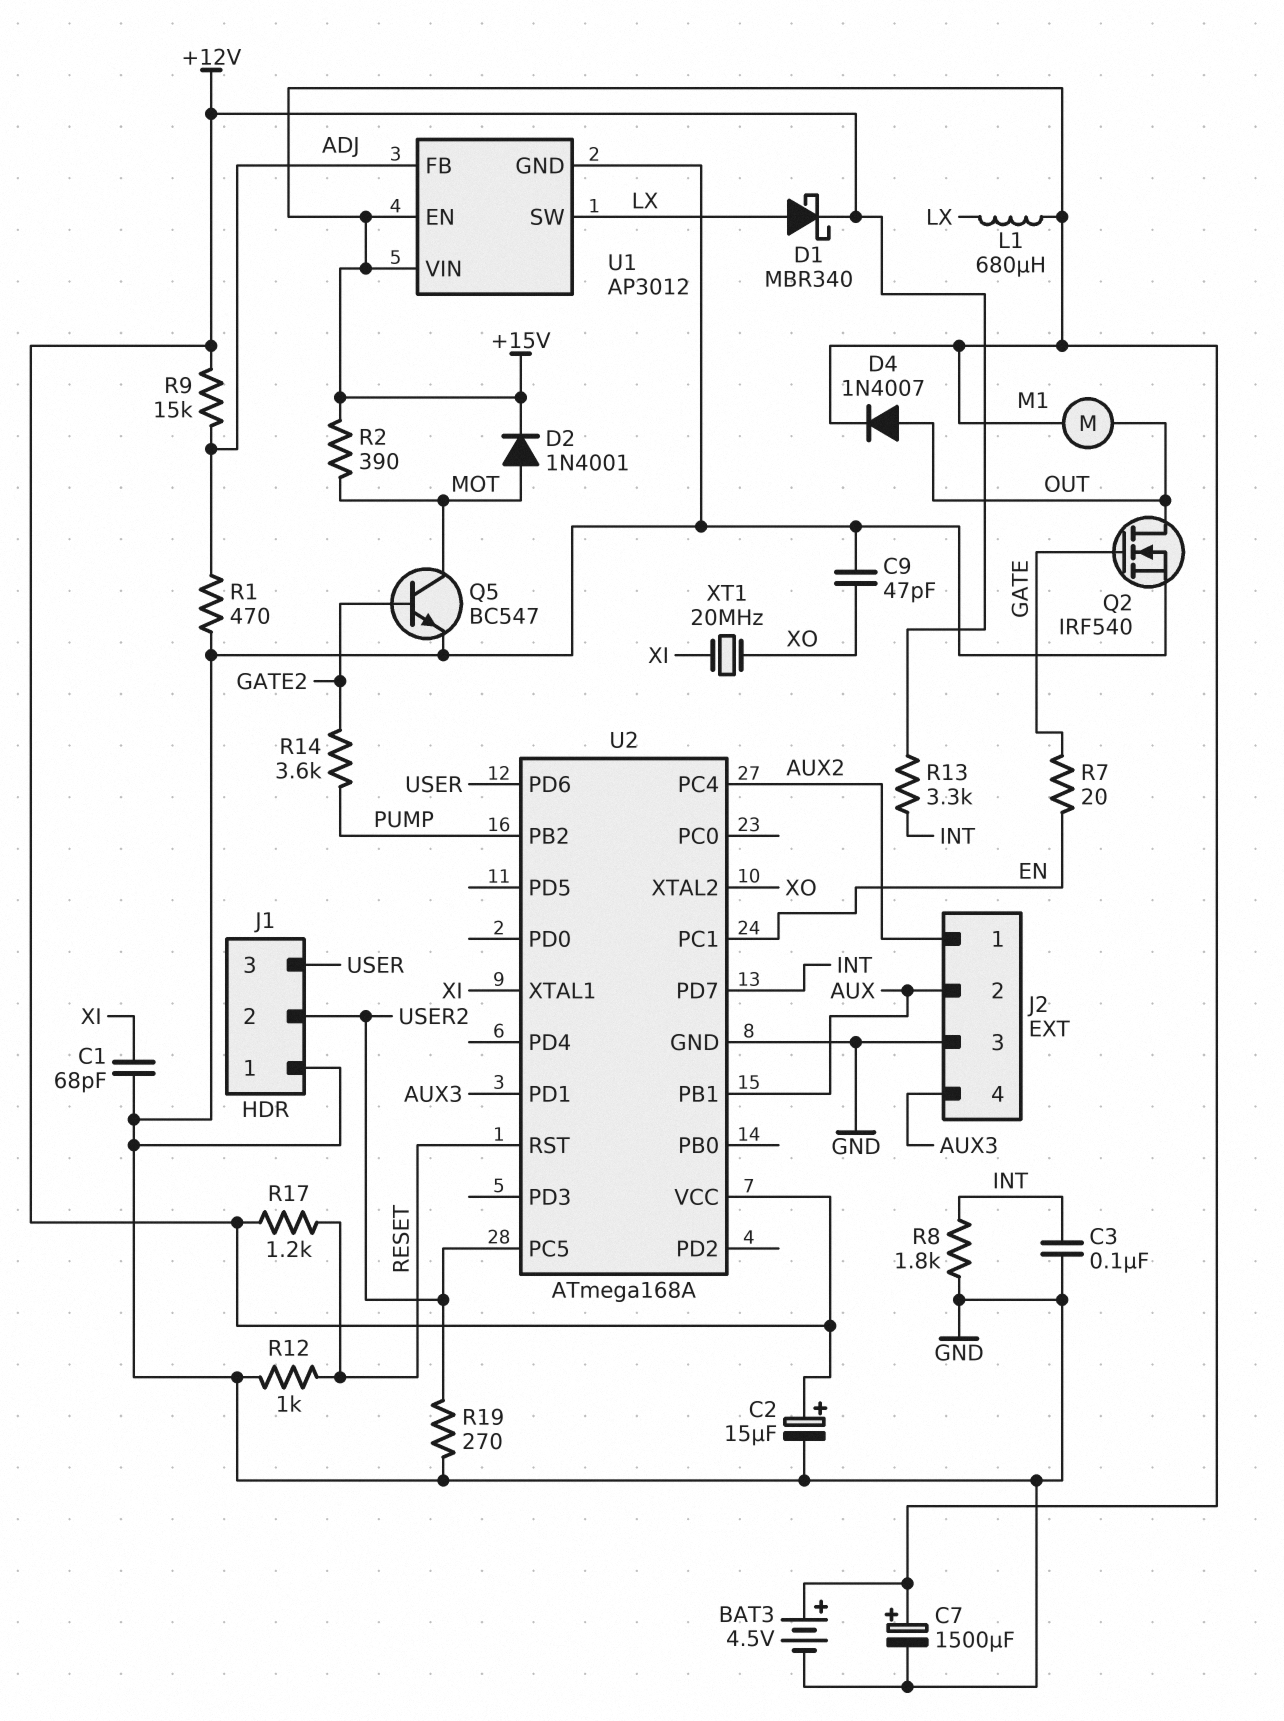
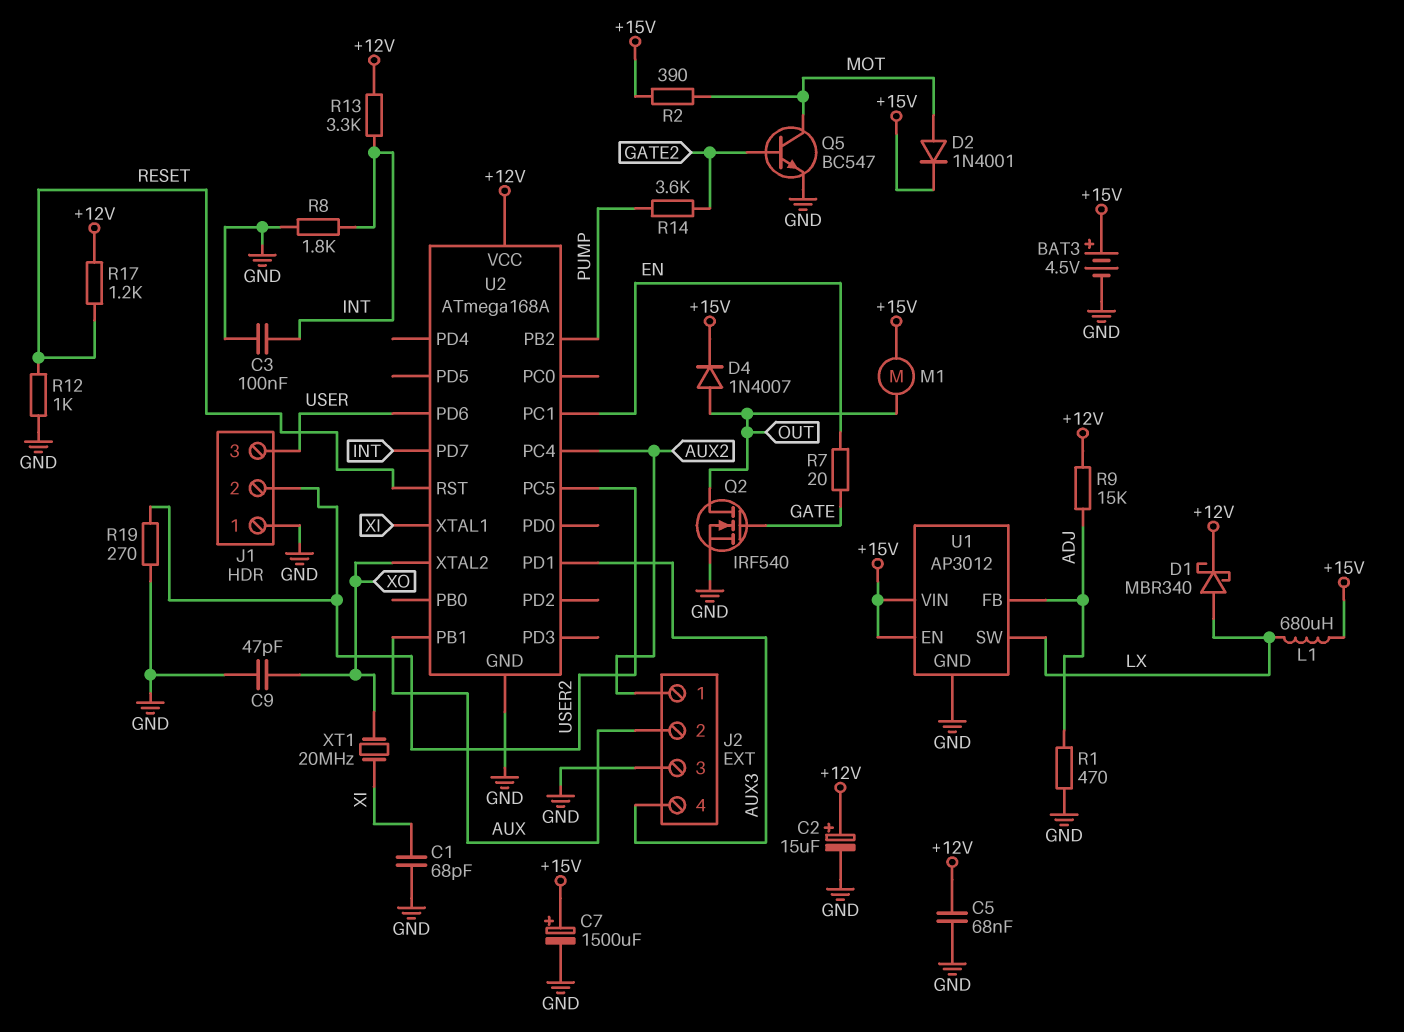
C5: none -> 68nF (+12V, GND)

